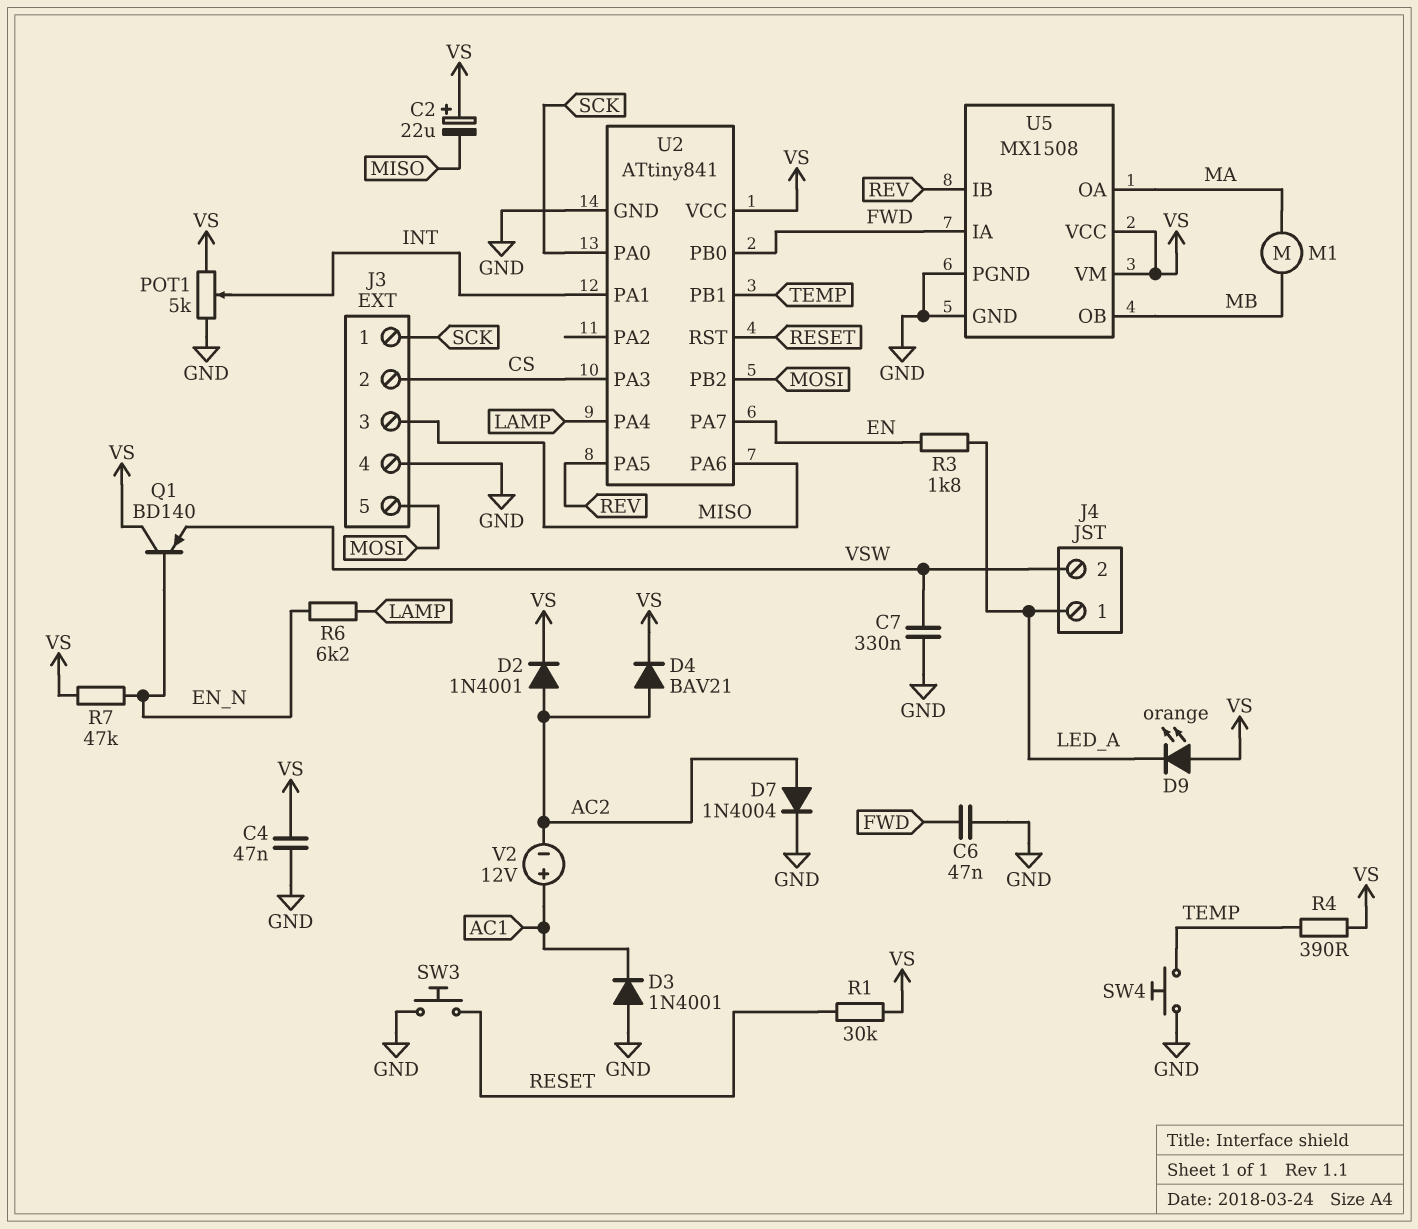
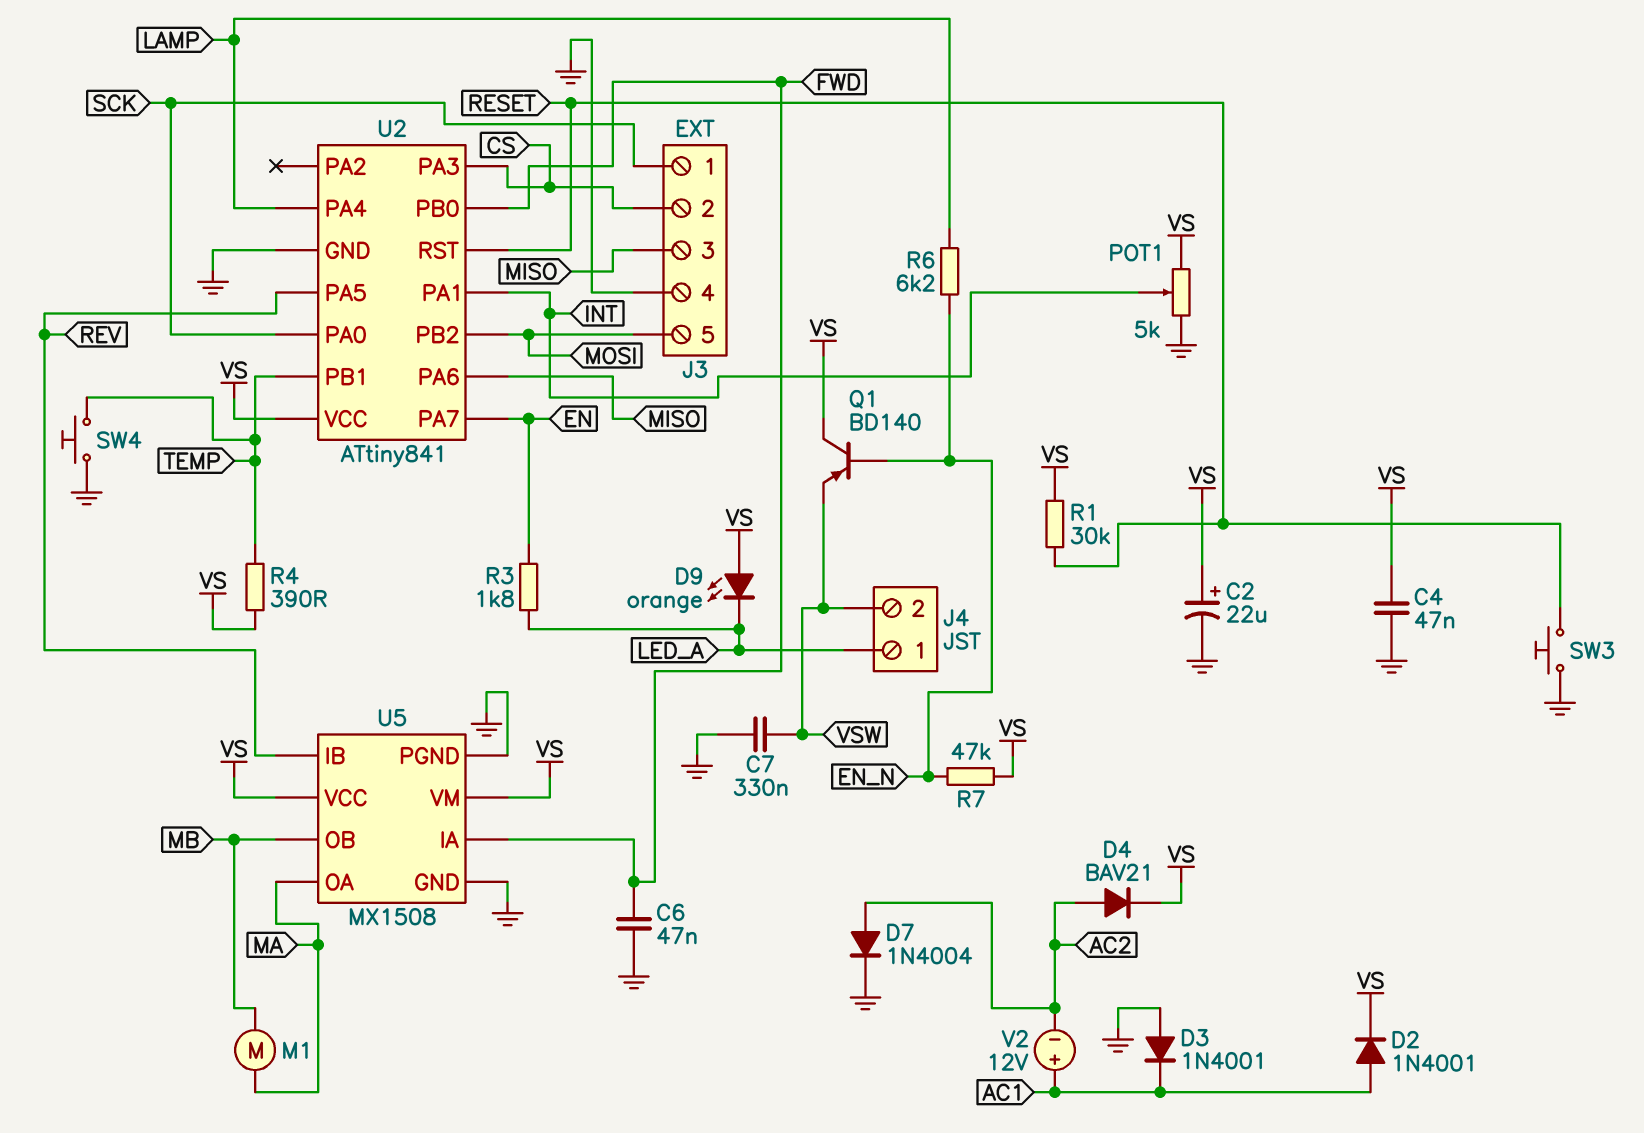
C2: 22uF (plus VS, minus MISO) -> 22uF (plus VS, minus GND)
D2: diode 1N4001 (A AC2, K VS) -> diode 1N4001 (A AC1, K VS)

